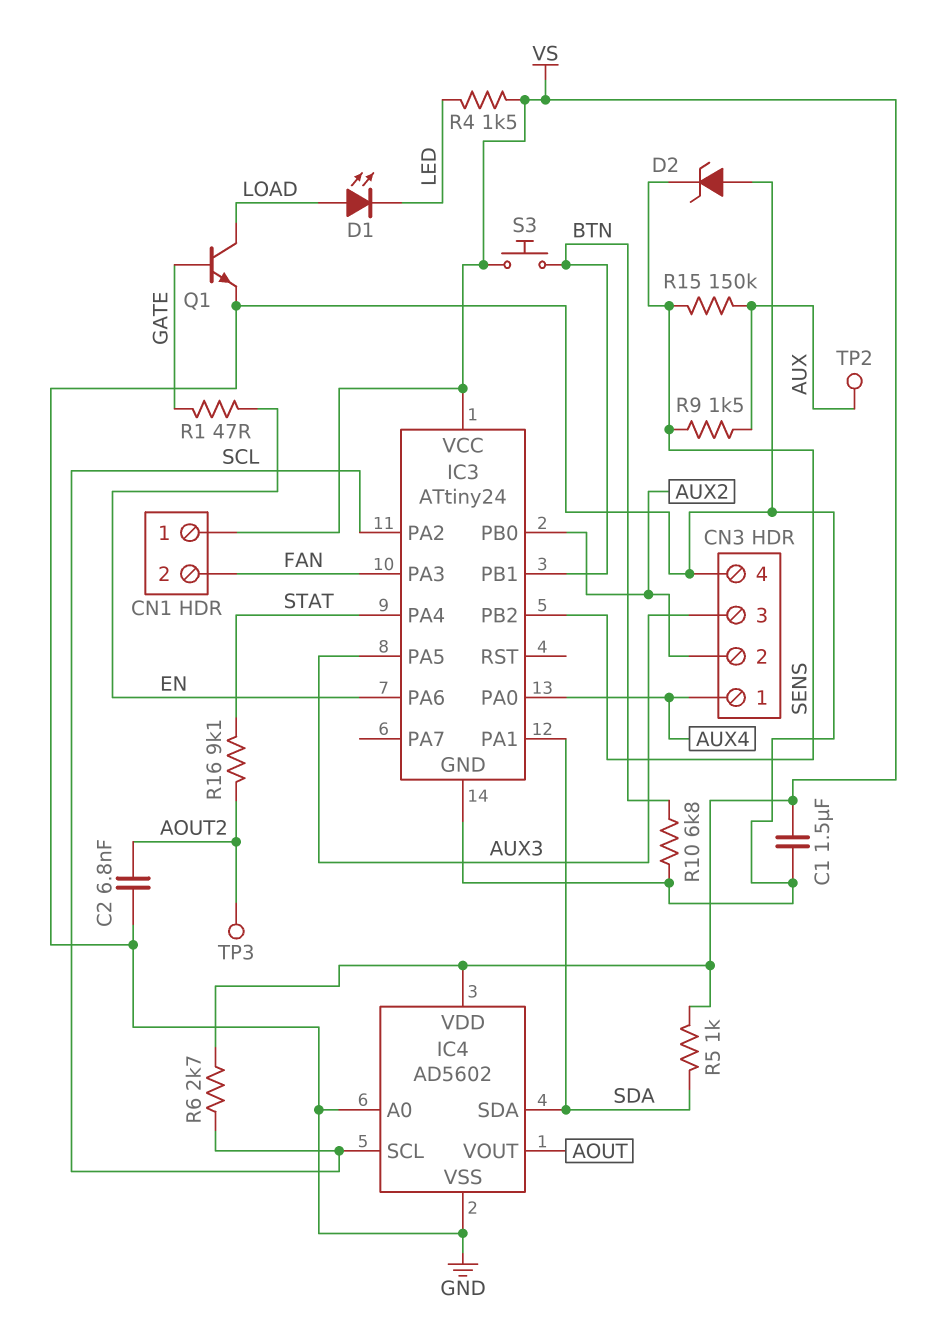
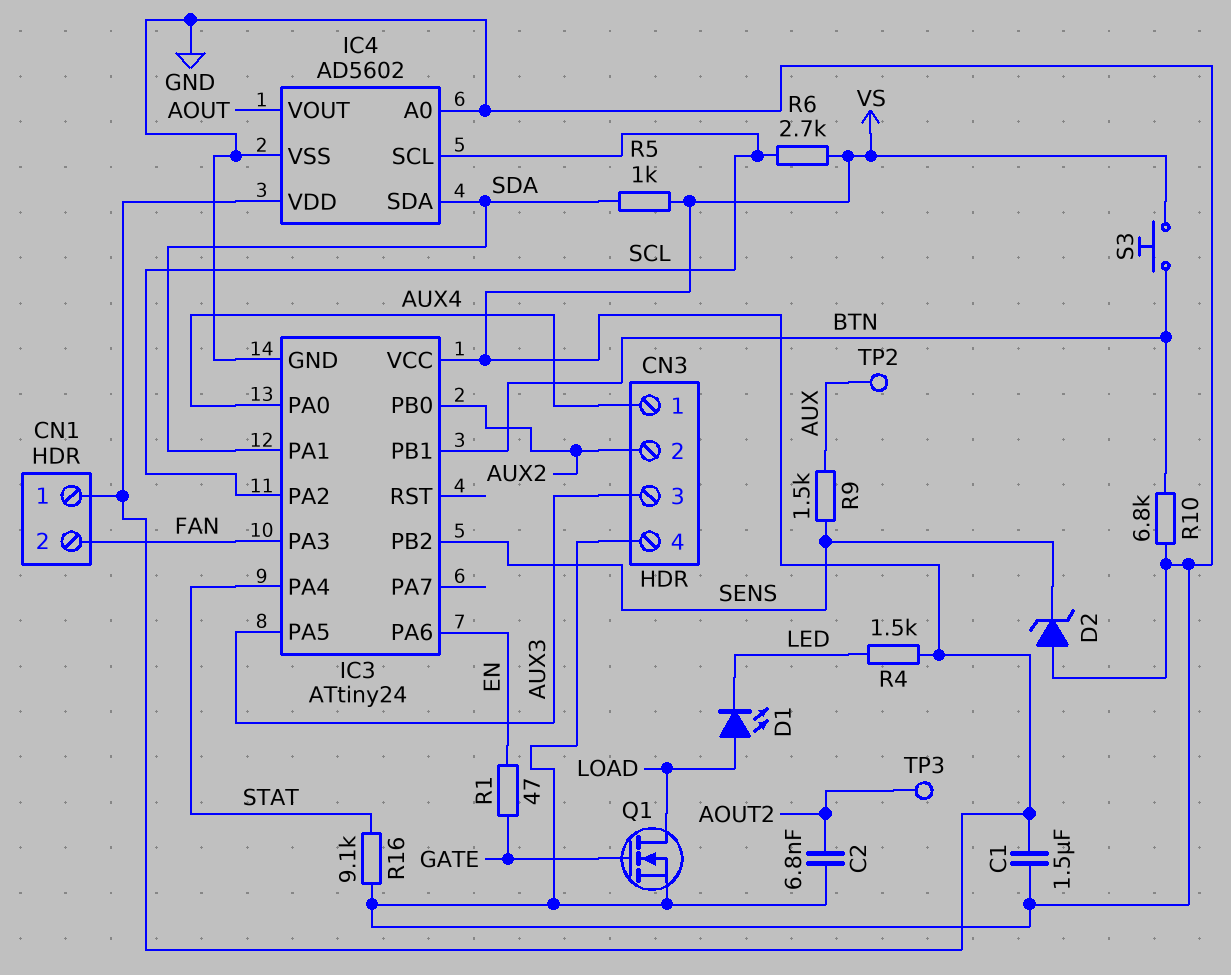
Q1: NPN (B GATE, C LOAD, E GND) -> NMOS (G GATE, D LOAD, S GND)
R15: 150k (AUX, SENS) -> none
R16: 9.1k (AOUT2, STAT) -> 9.1k (GND, STAT)

